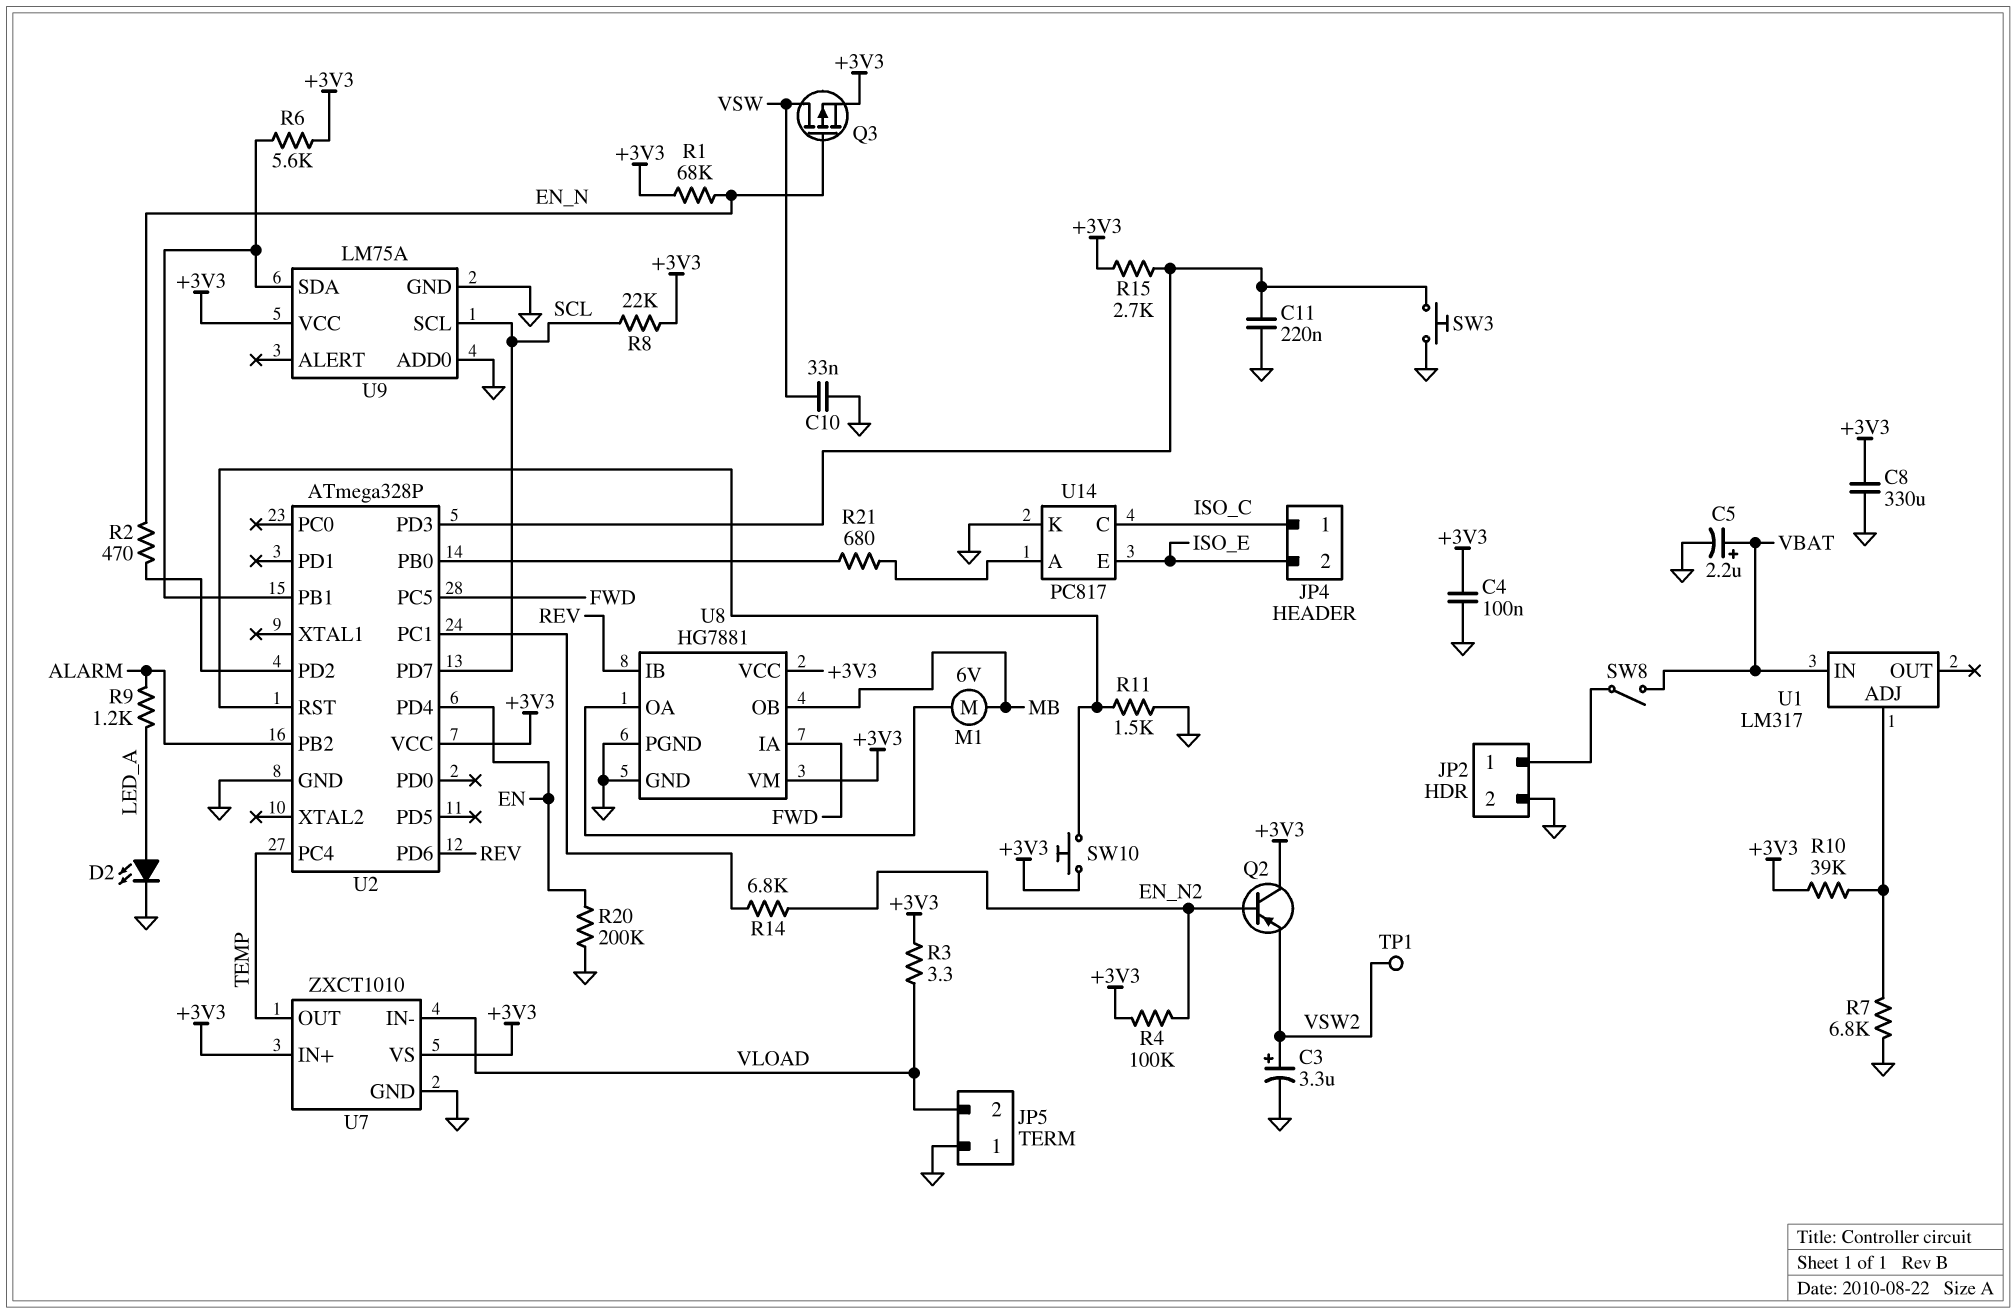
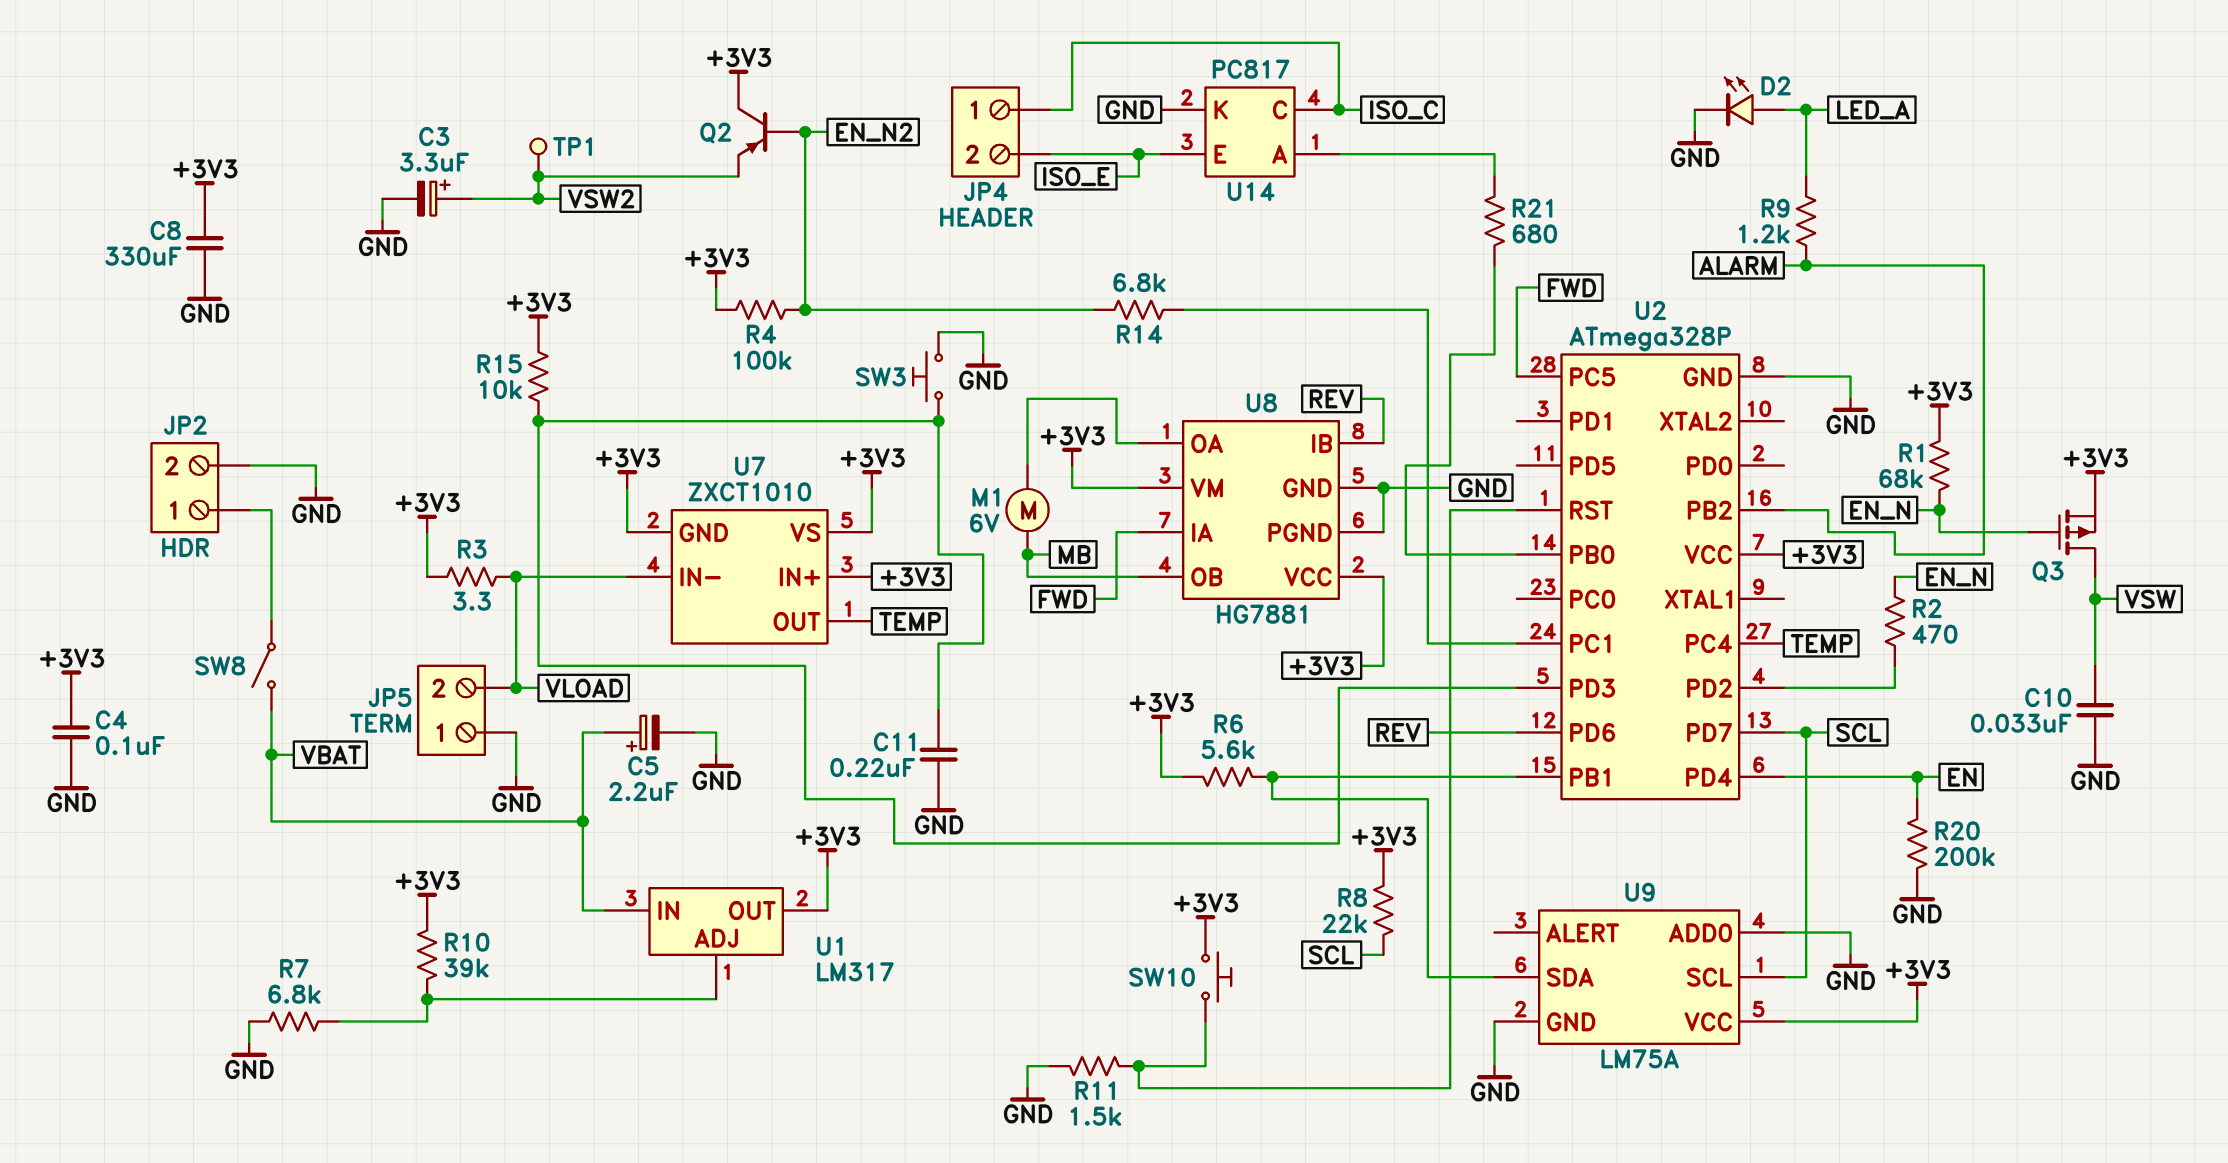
R15: 2.7k (+3V3, U2/PD3) -> 10k (+3V3, U2/PD3)
U1 pin OUT: none -> +3V3
U7 pin GND: GND -> +3V3

